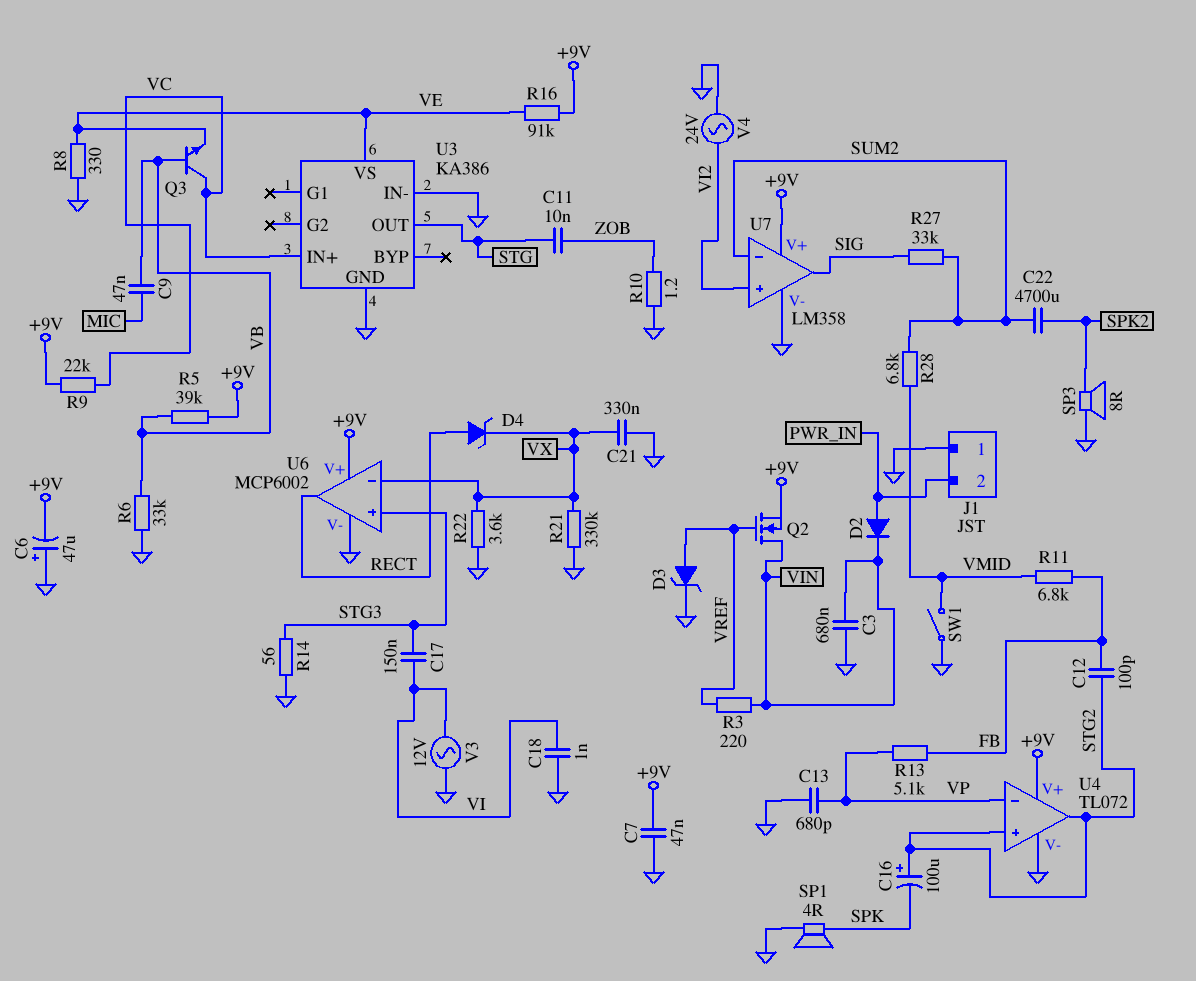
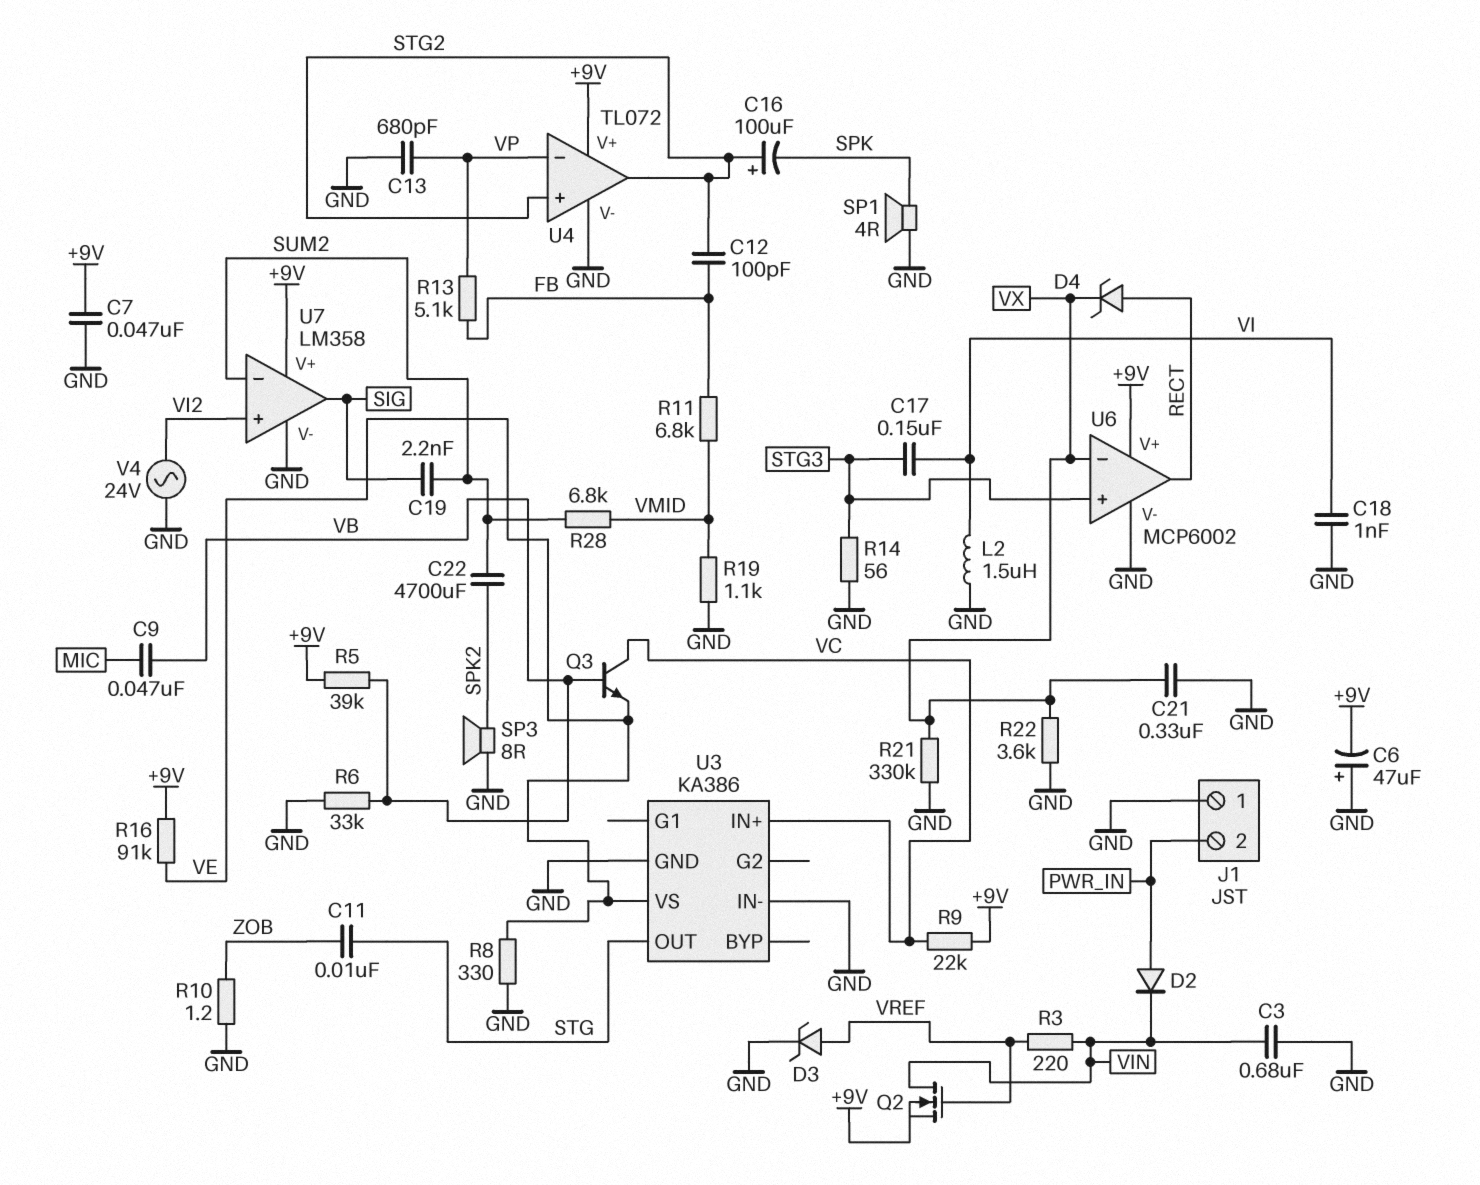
C19: none -> 2.2nF (SIG, SUM2)
L2: none -> 1.5uH (GND, VI)
R19: none -> 1.1k (GND, VMID)
R27: 33k (SIG, SUM2) -> none
SW1: switch (GND, VMID) -> none
V3: AC 12V (GND, VI) -> none

